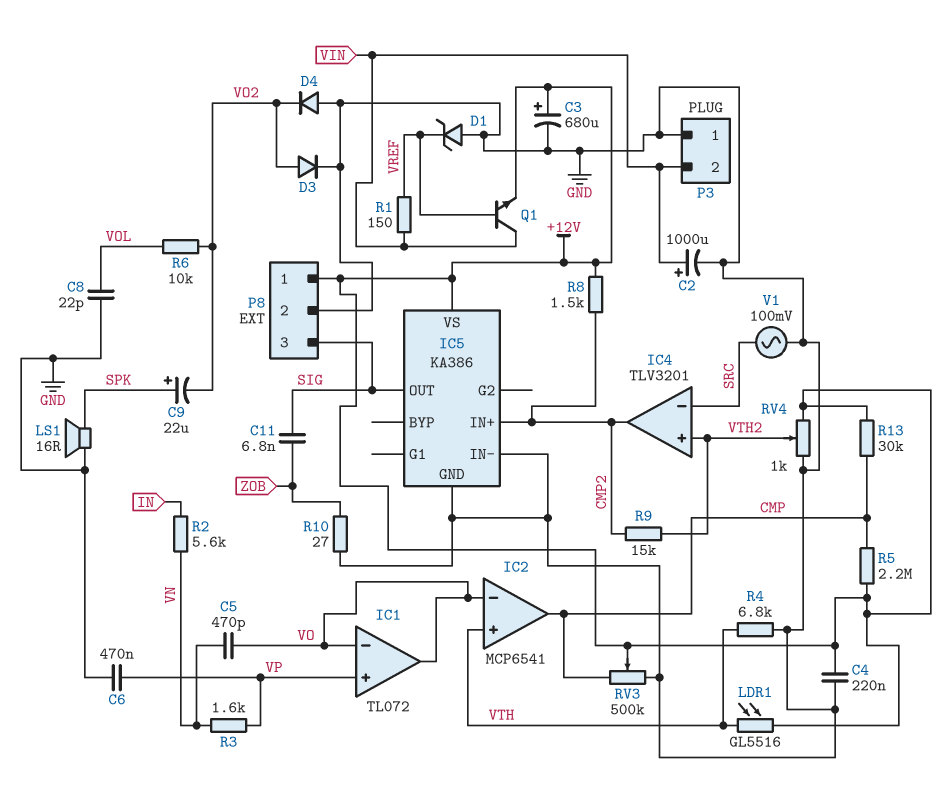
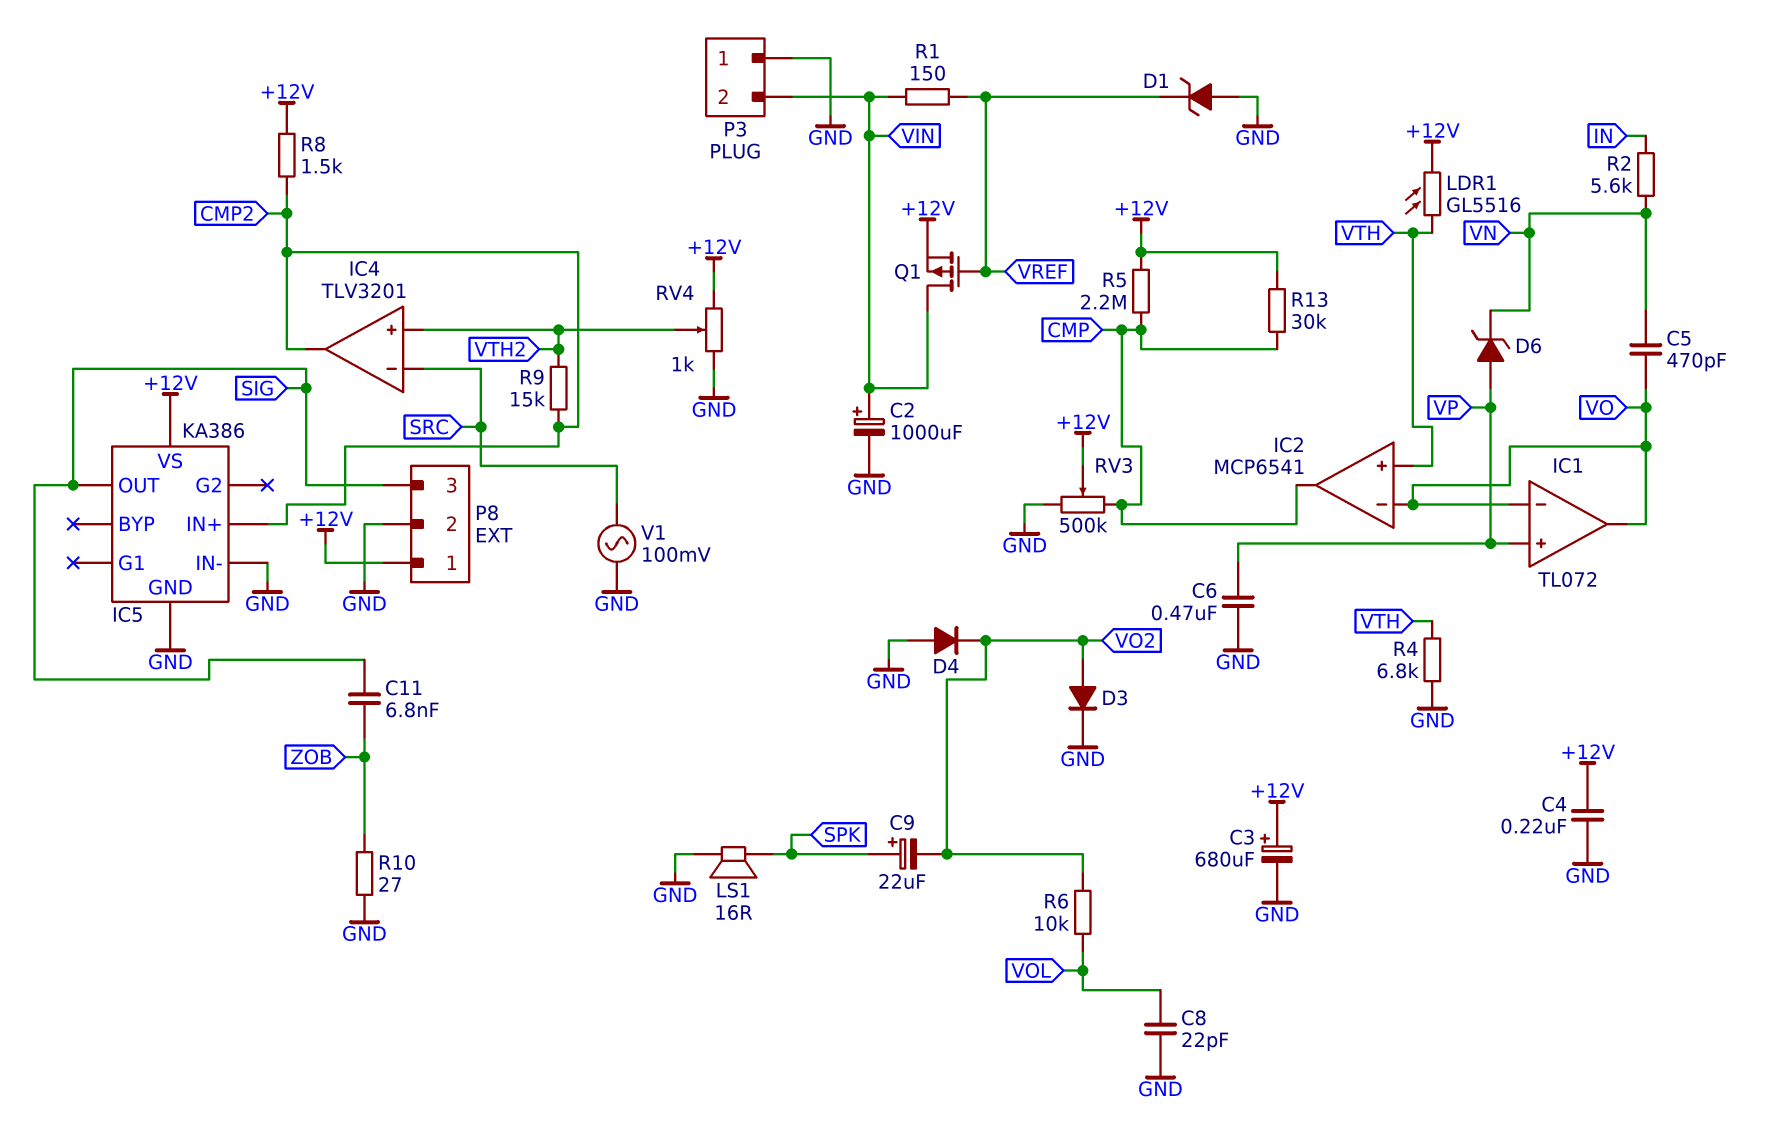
D6: none -> zener (A VP, K VN)
Q1: NPN (B VREF, C VIN, E +12V) -> PMOS (G VREF, D VIN, S +12V)
R3: 1.6k (VN, VP) -> none

